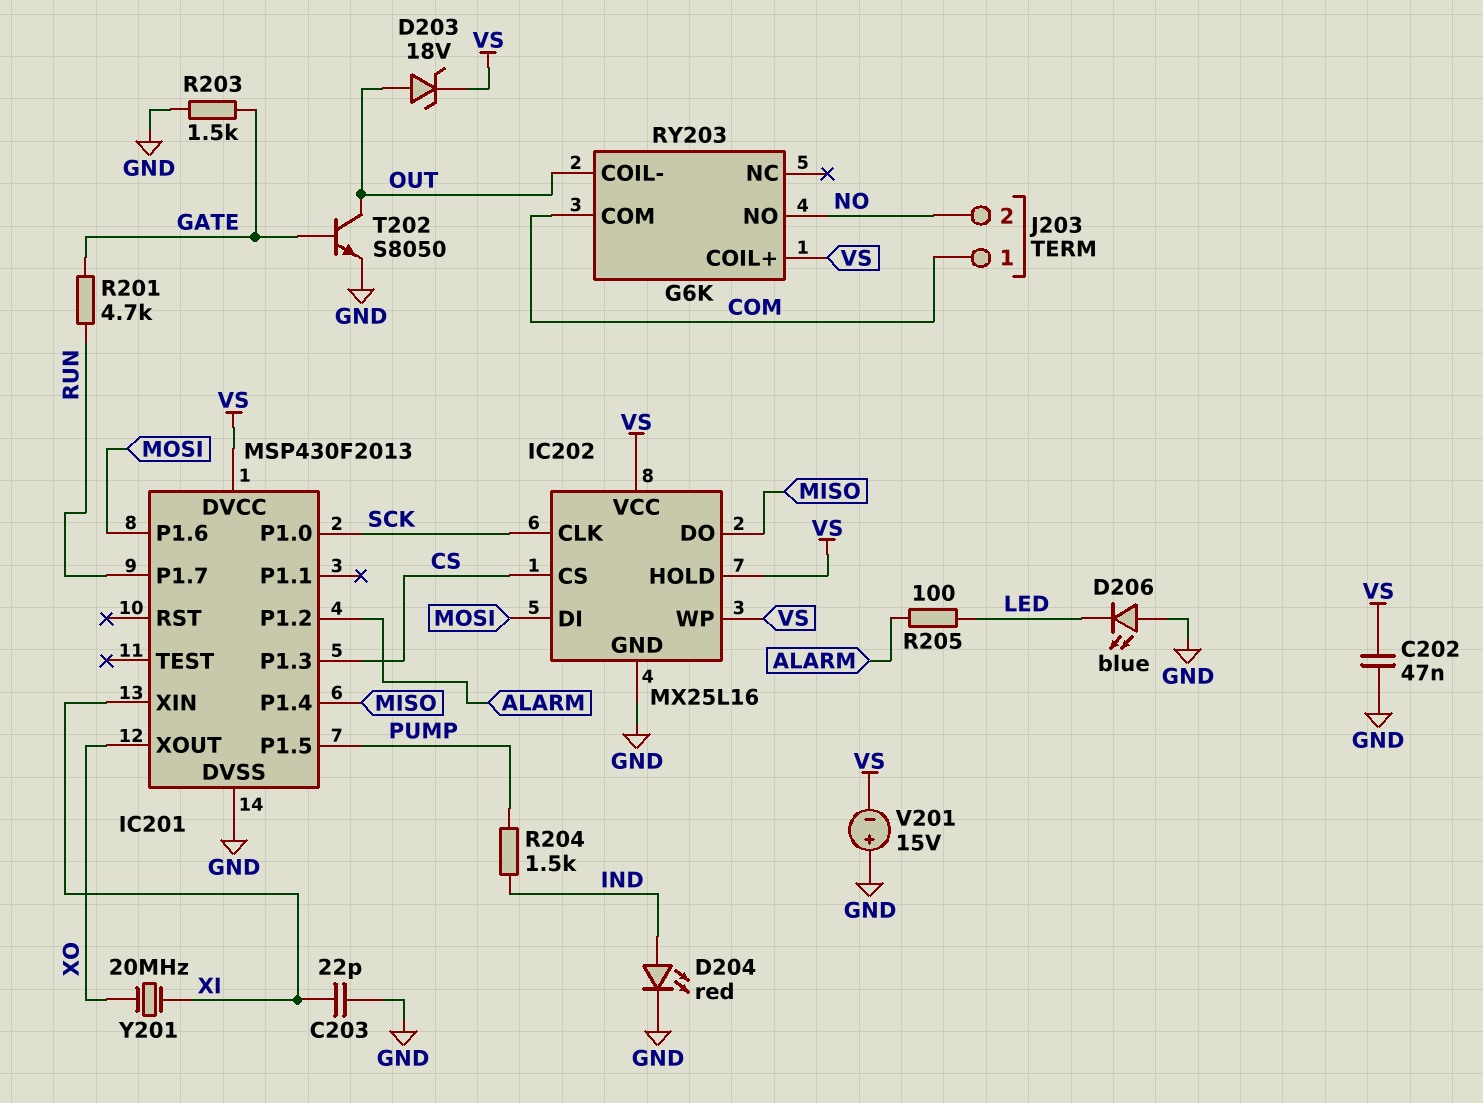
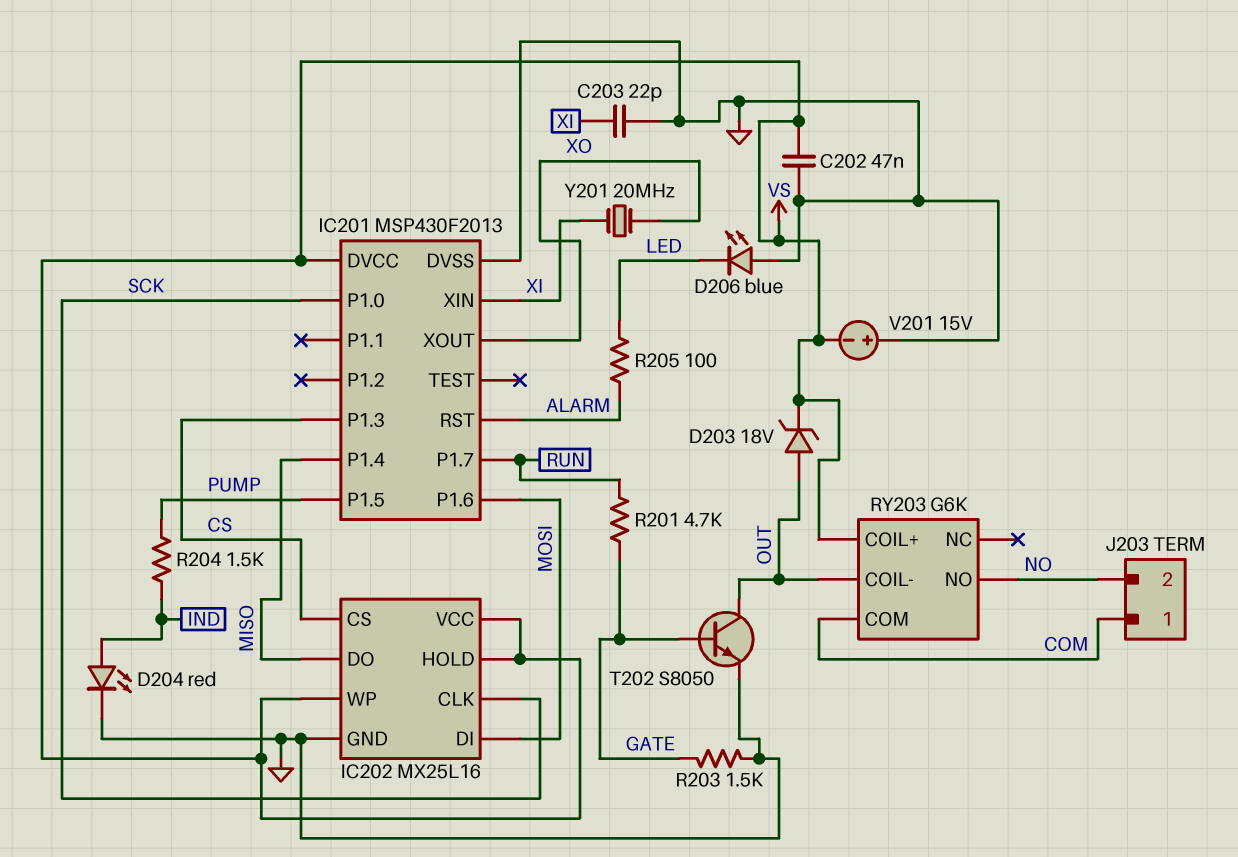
IC201 pin P1.2: ALARM -> none
IC201 pin RST: none -> ALARM

